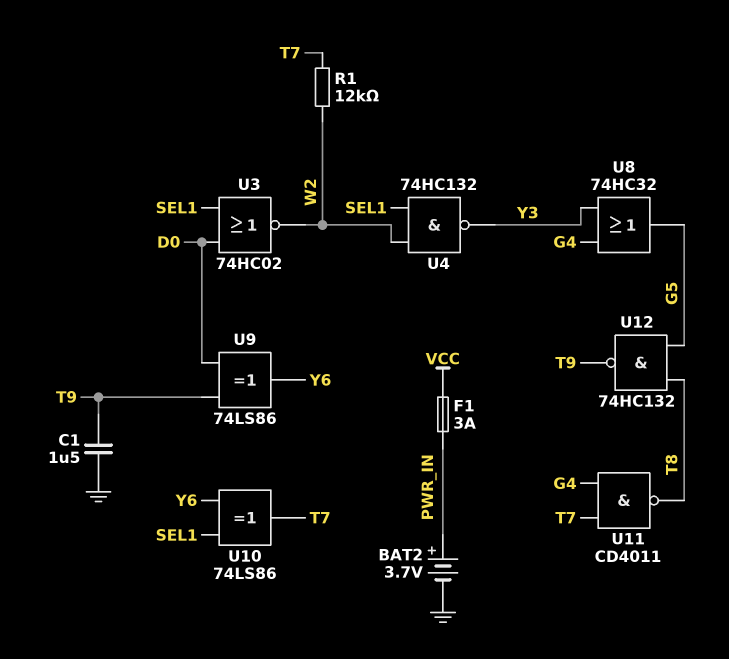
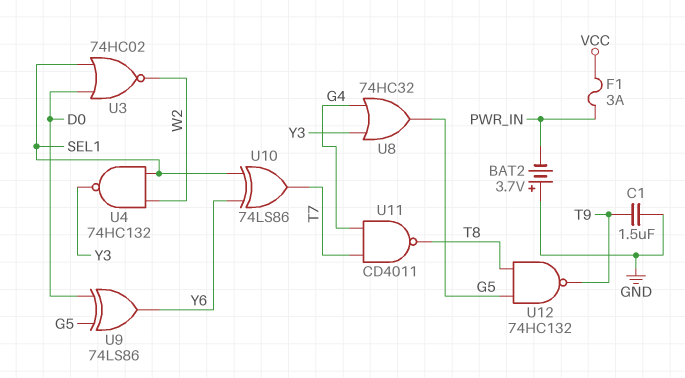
BAT2: 3.7V (plus PWR_IN, minus GND) -> 3.7V (plus GND, minus PWR_IN)
R1: 12k (T7, W2) -> none
U9: XOR 74LS86 (in D0, in T9, out Y6) -> XOR 74LS86 (in D0, in G5, out Y6)

